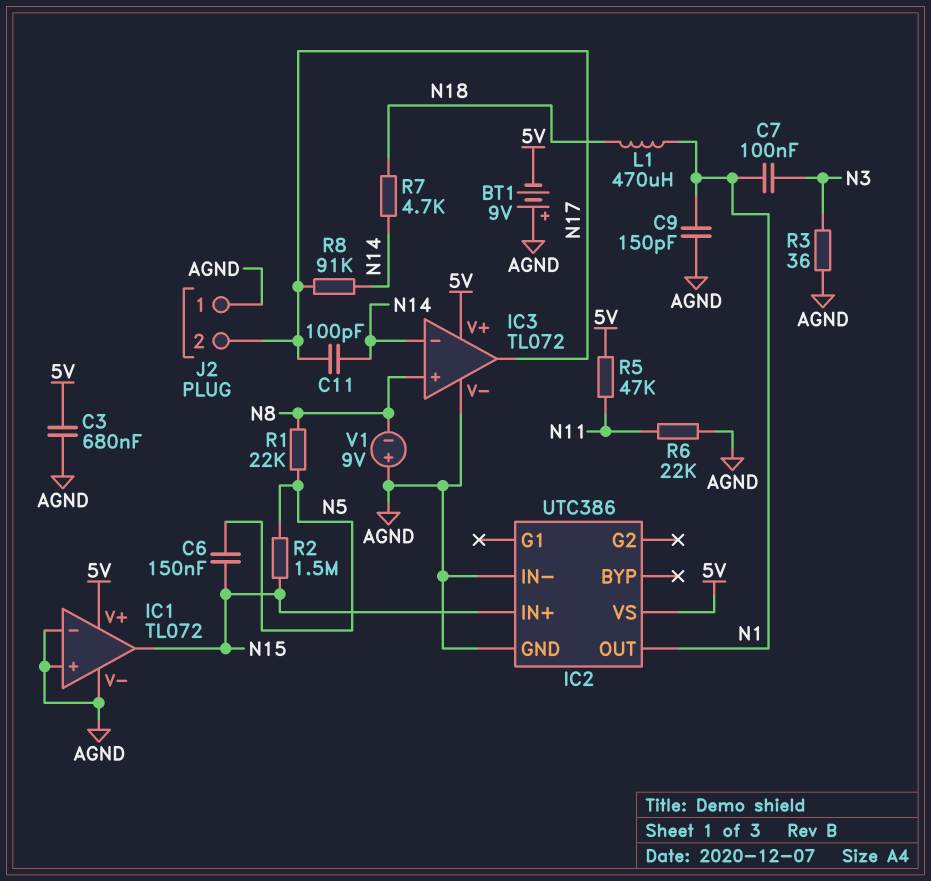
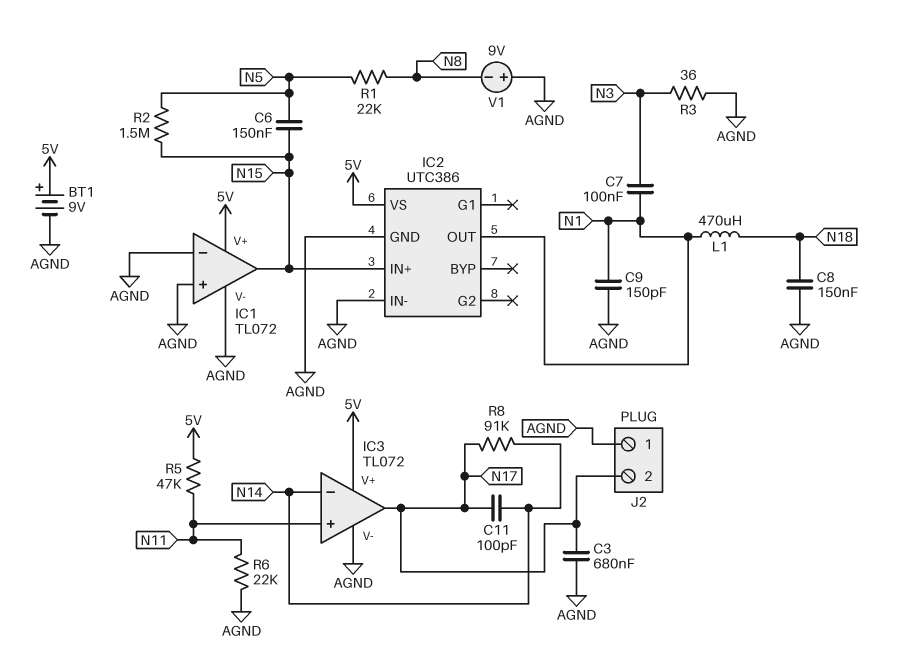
BT1: 9V (plus AGND, minus 5V) -> 9V (plus 5V, minus AGND)
C3: 680nF (5V, AGND) -> 680nF (AGND, N17)
C8: none -> 150nF (AGND, N18)
IC3 pin in+: N8 -> N11
R7: 4.7k (N14, N18) -> none

